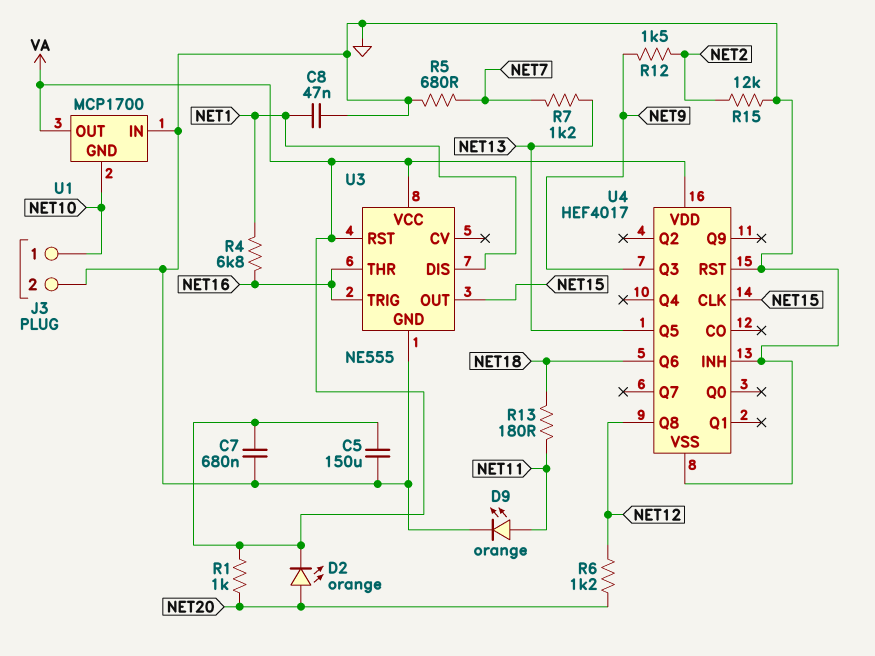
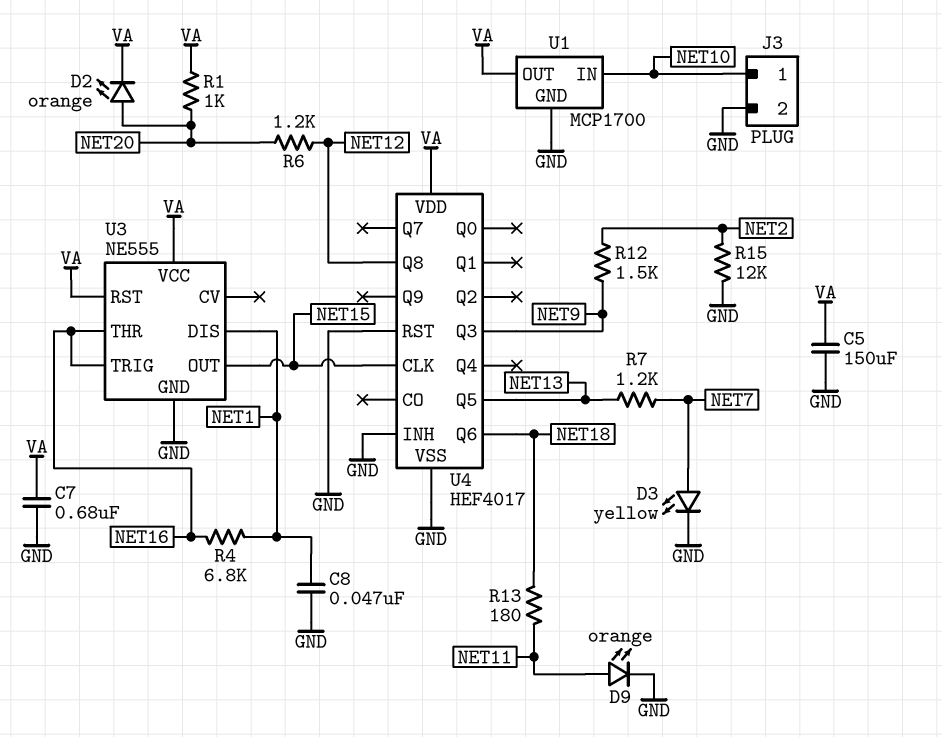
D3: none -> LED yellow (A NET7, K GND)
R5: 680 (GND, NET7) -> none
U1 pin GND: NET10 -> GND
U1 pin IN: GND -> NET10

